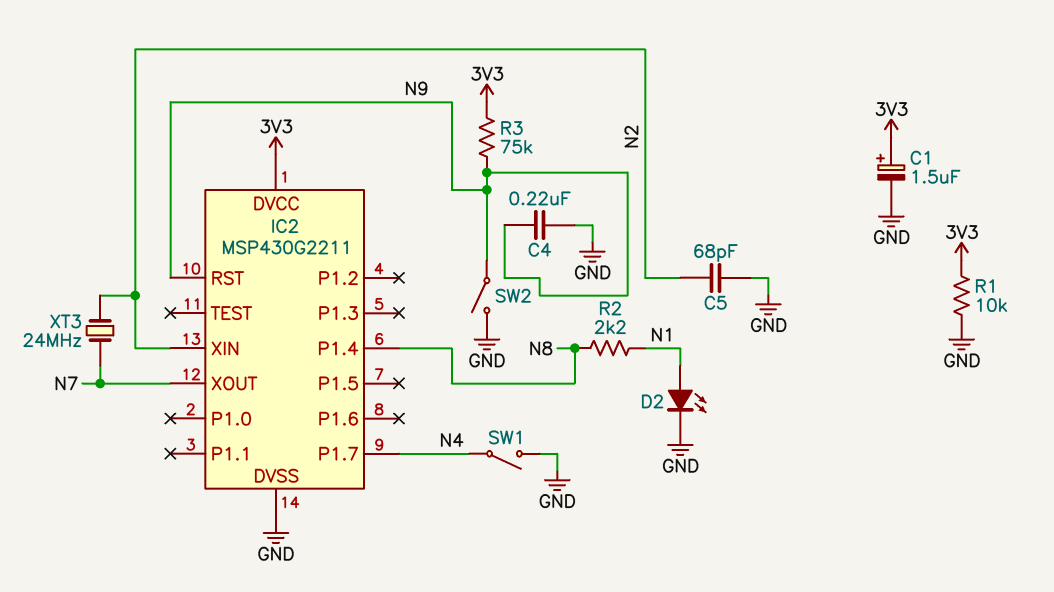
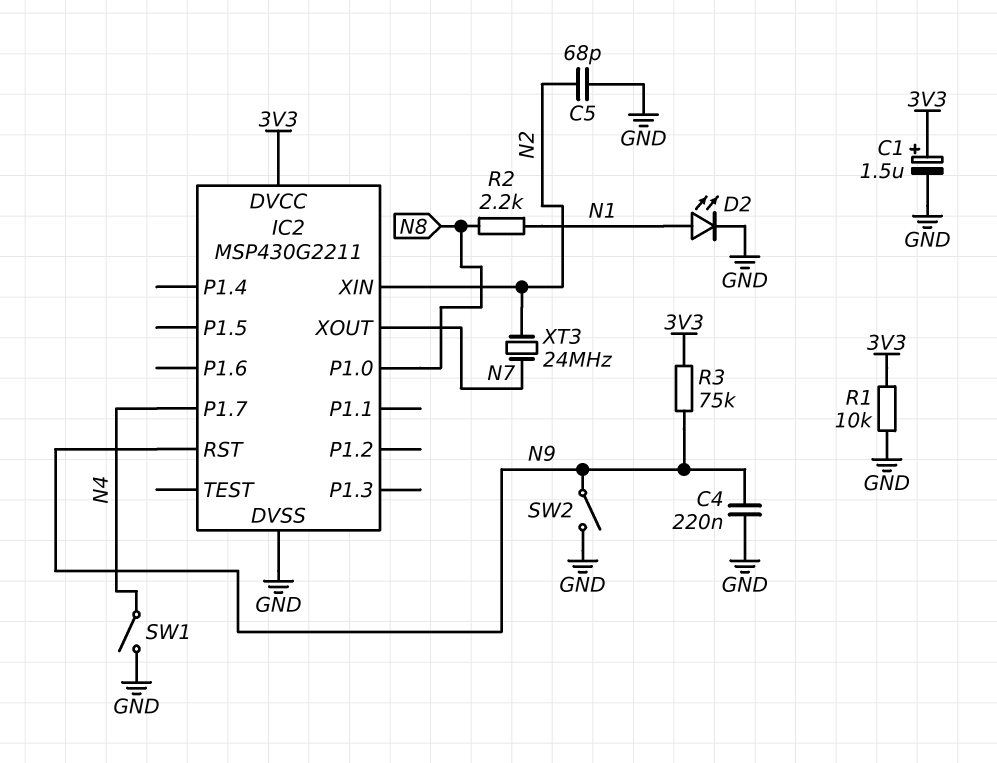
IC2 pin P1.0: none -> N8
IC2 pin P1.4: N8 -> none

